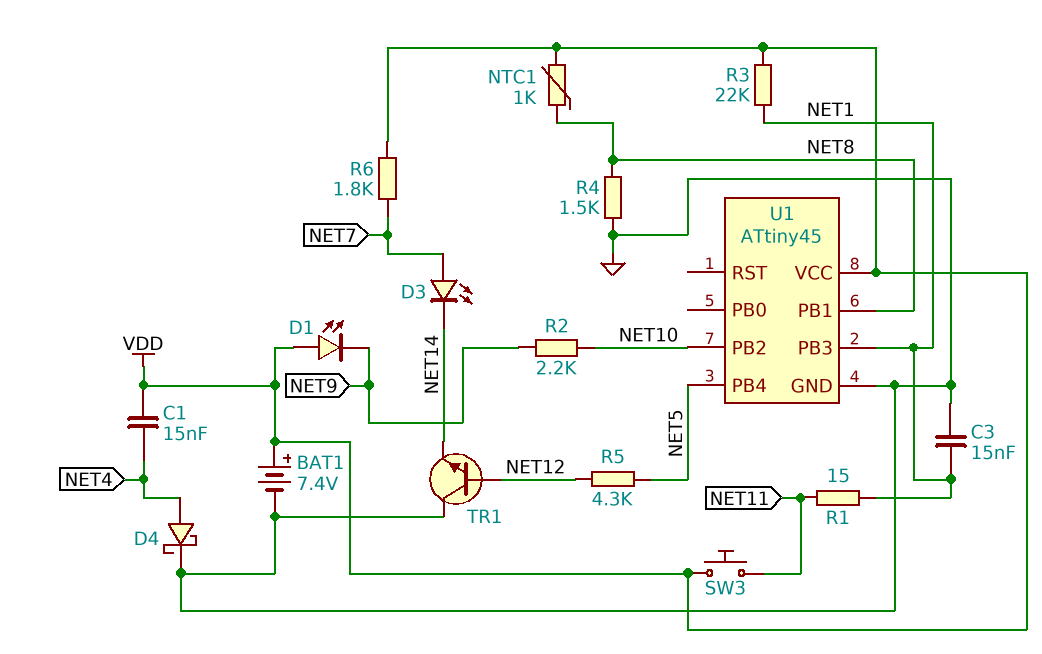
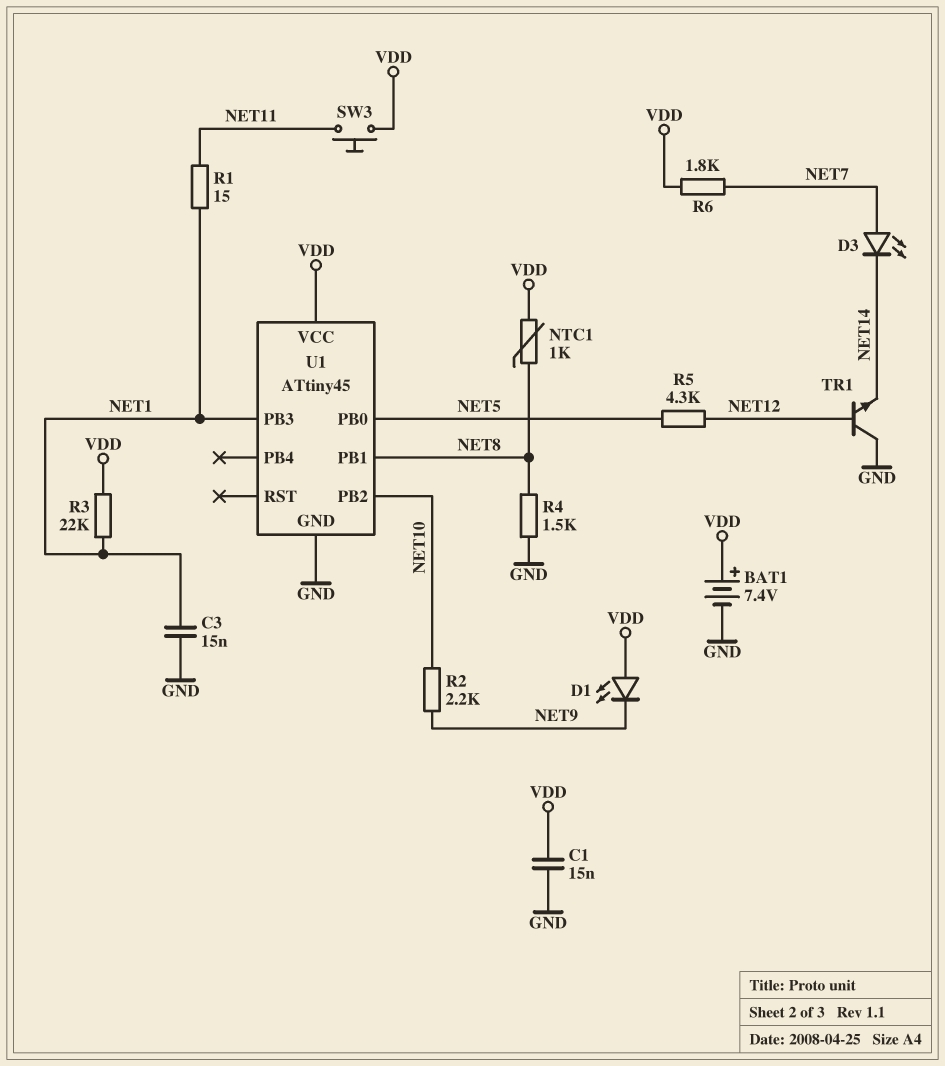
C1: 15nF (NET4, VDD) -> 15nF (GND, VDD)
D4: schottky (A NET4, K GND) -> none
U1 pin PB0: none -> NET5
U1 pin PB4: NET5 -> none

